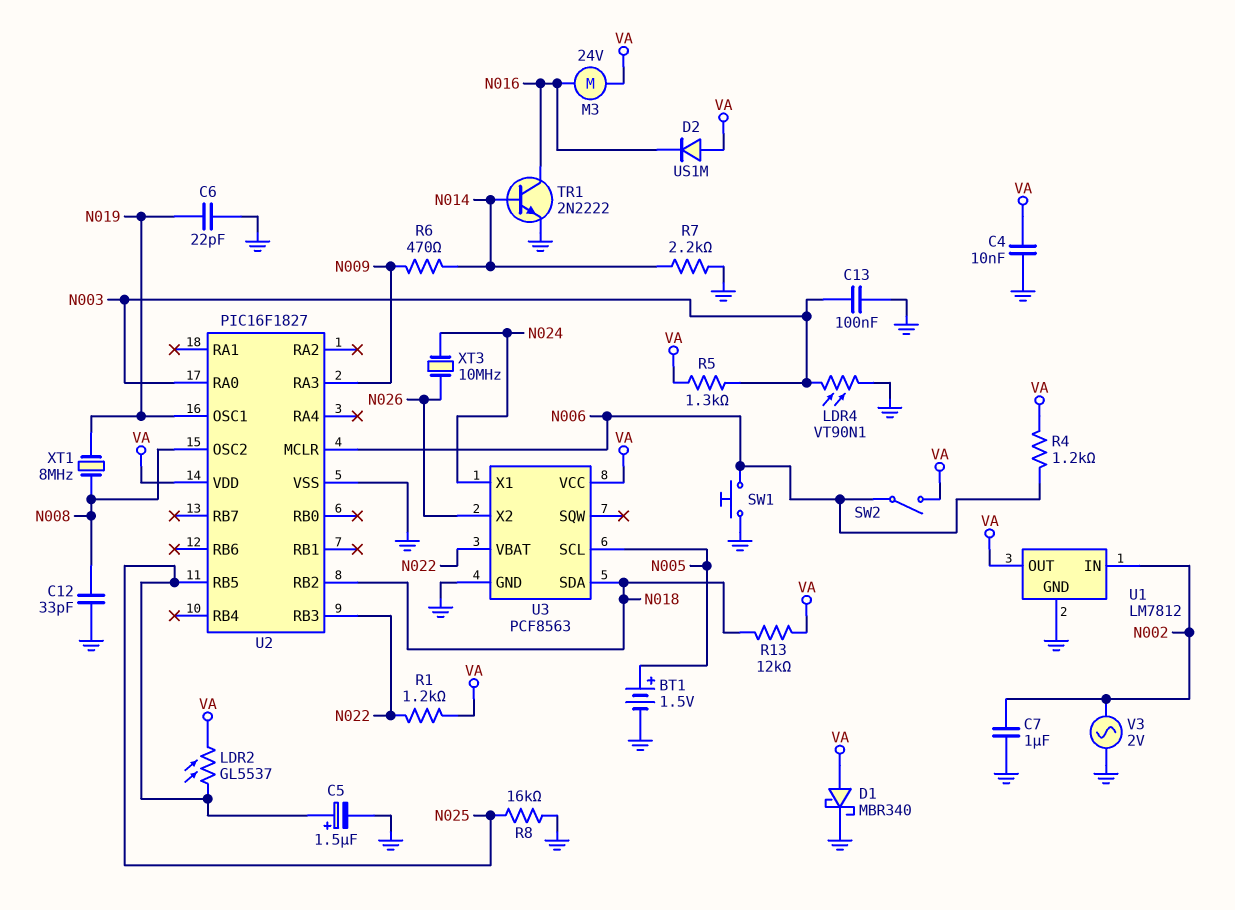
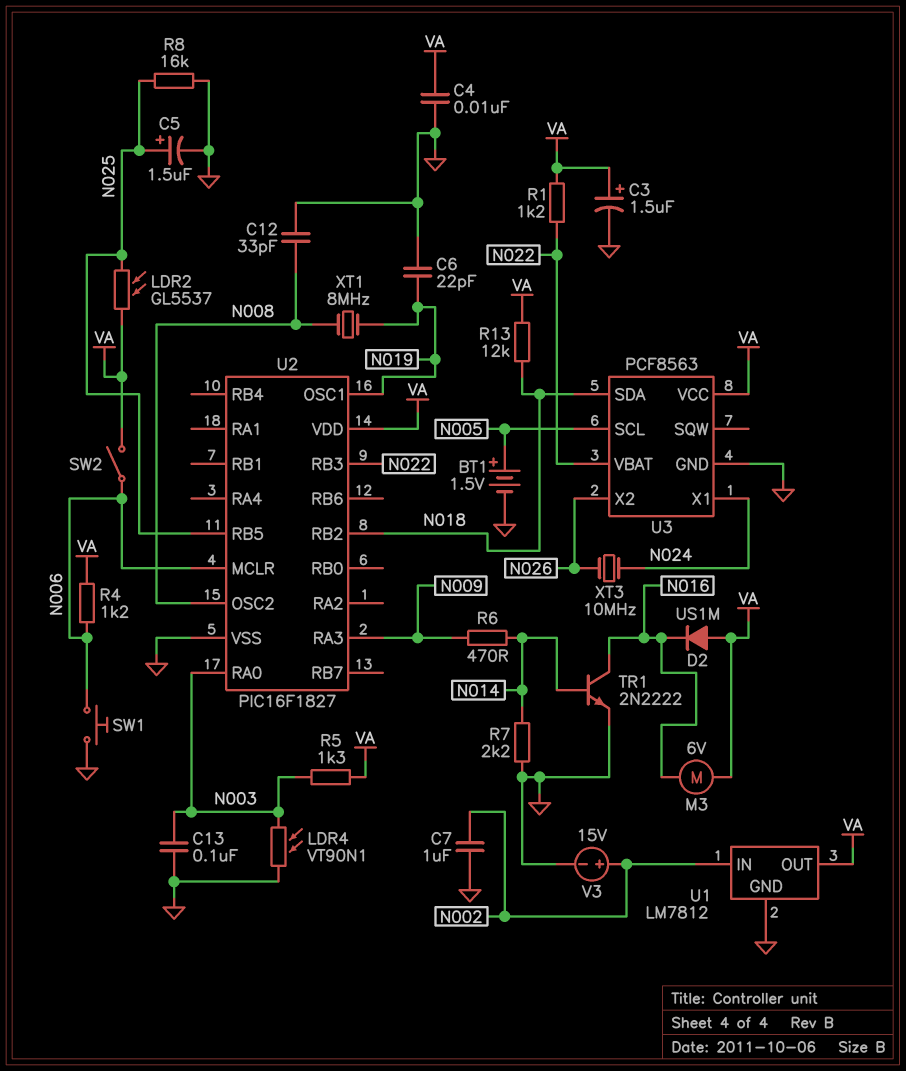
C3: none -> 1.5uF (plus VA, minus GND)
D1: schottky MBR340 (A VA, K GND) -> none
M3: motor 24V (N016, VA) -> motor 6V (N016, VA)
V3: AC 2V (GND, N002) -> 15V (plus N002, minus GND)

